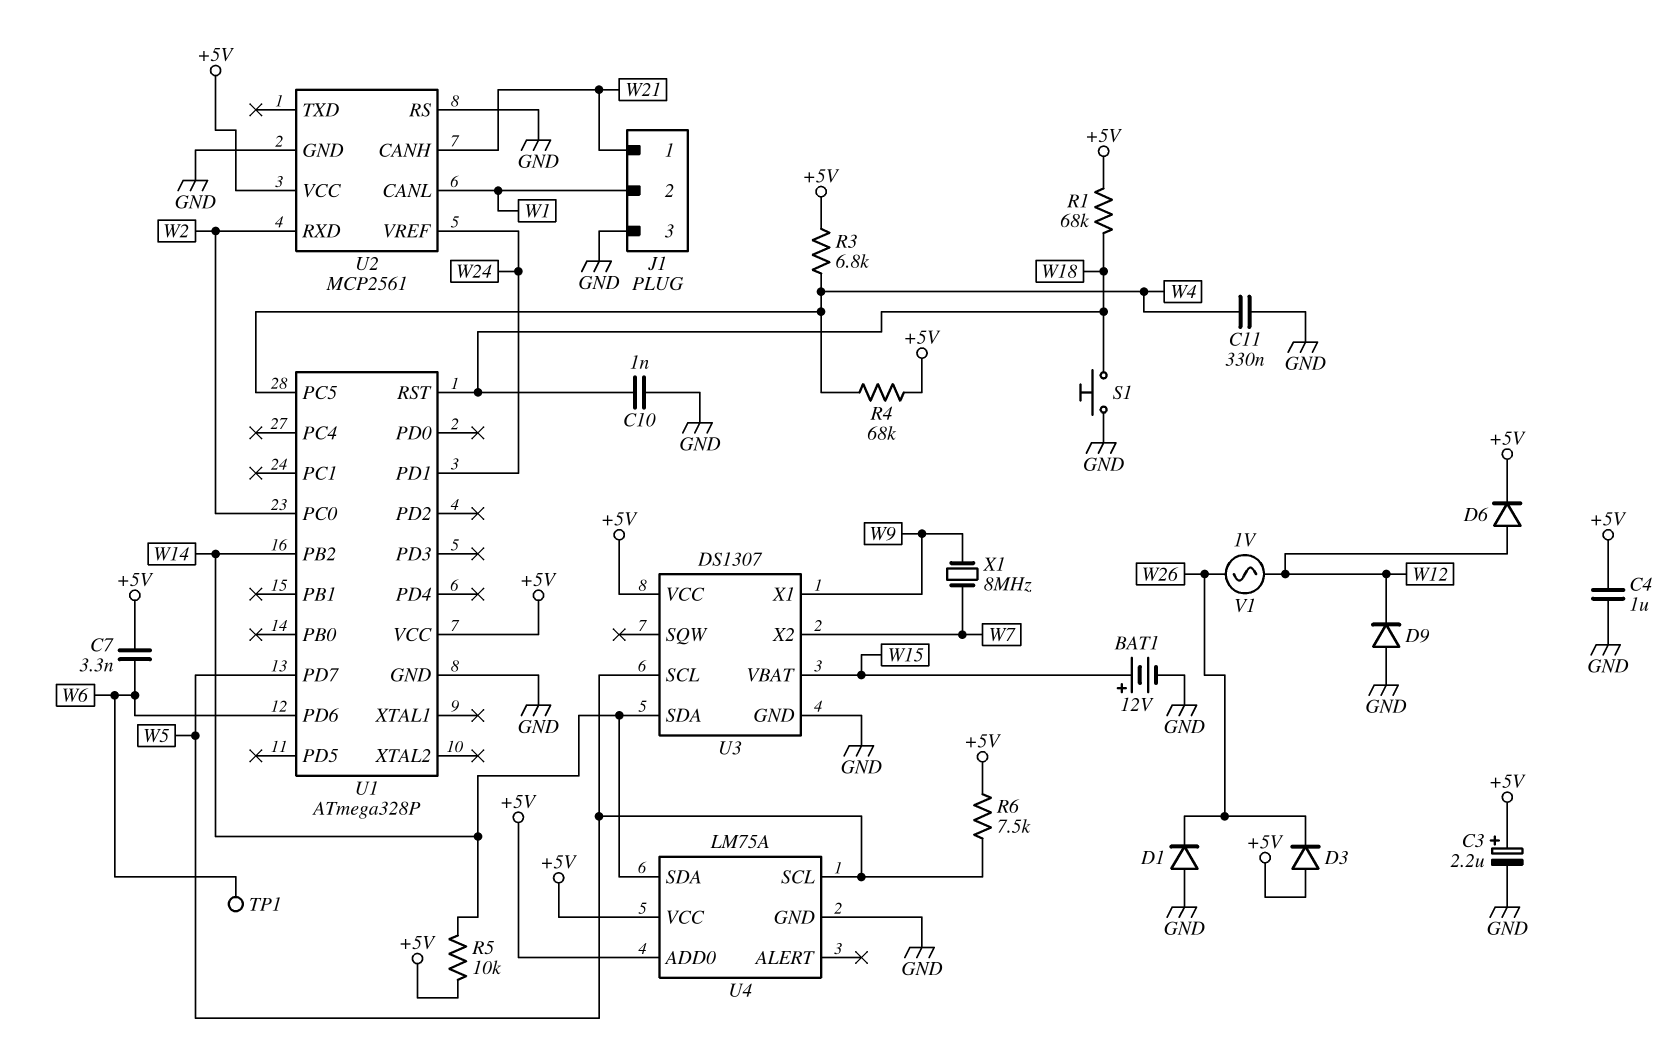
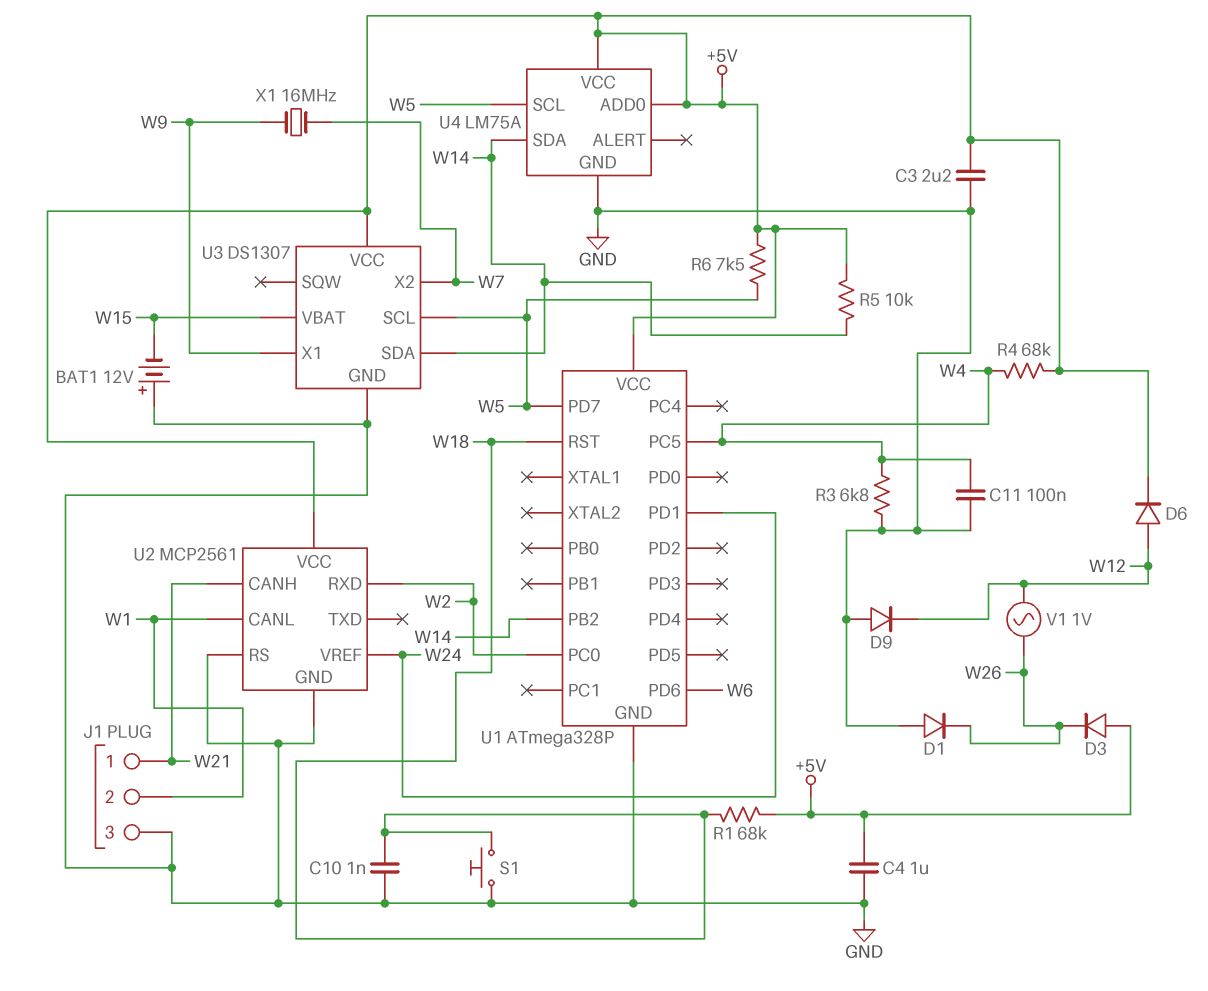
BAT1: 12V (plus W15, minus GND) -> 12V (plus GND, minus W15)
C3: 2.2uF (plus +5V, minus GND) -> 2.2uF (+5V, GND)
C7: 3.3nF (+5V, W6) -> none
C11: 330nF (GND, W4) -> 100nF (GND, W4)
R3: 6.8k (+5V, W4) -> 6.8k (GND, W4)
TP1: test point (W6) -> none
X1: 8MHz (W7, W9) -> 16MHz (W7, W9)

